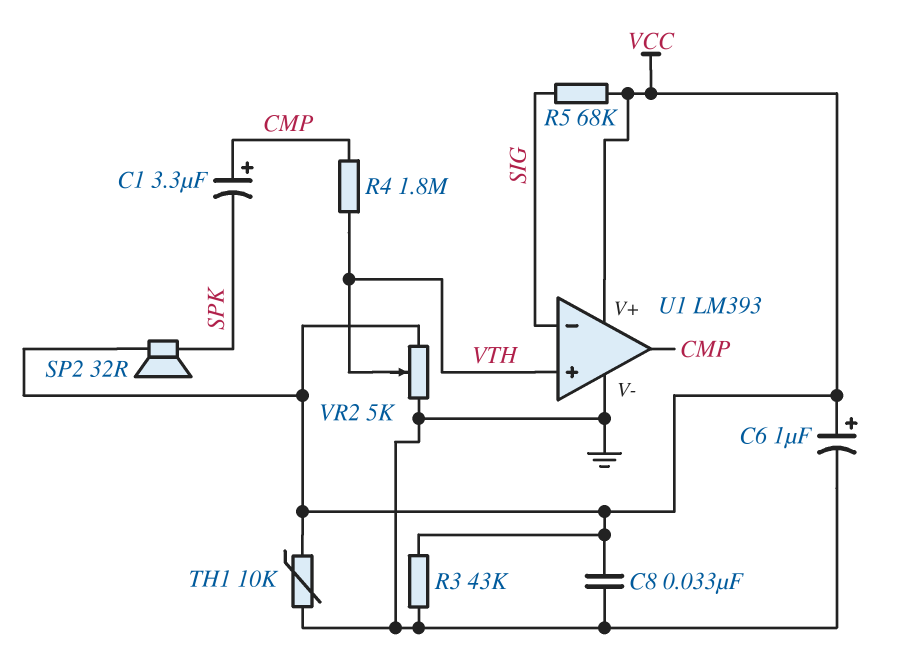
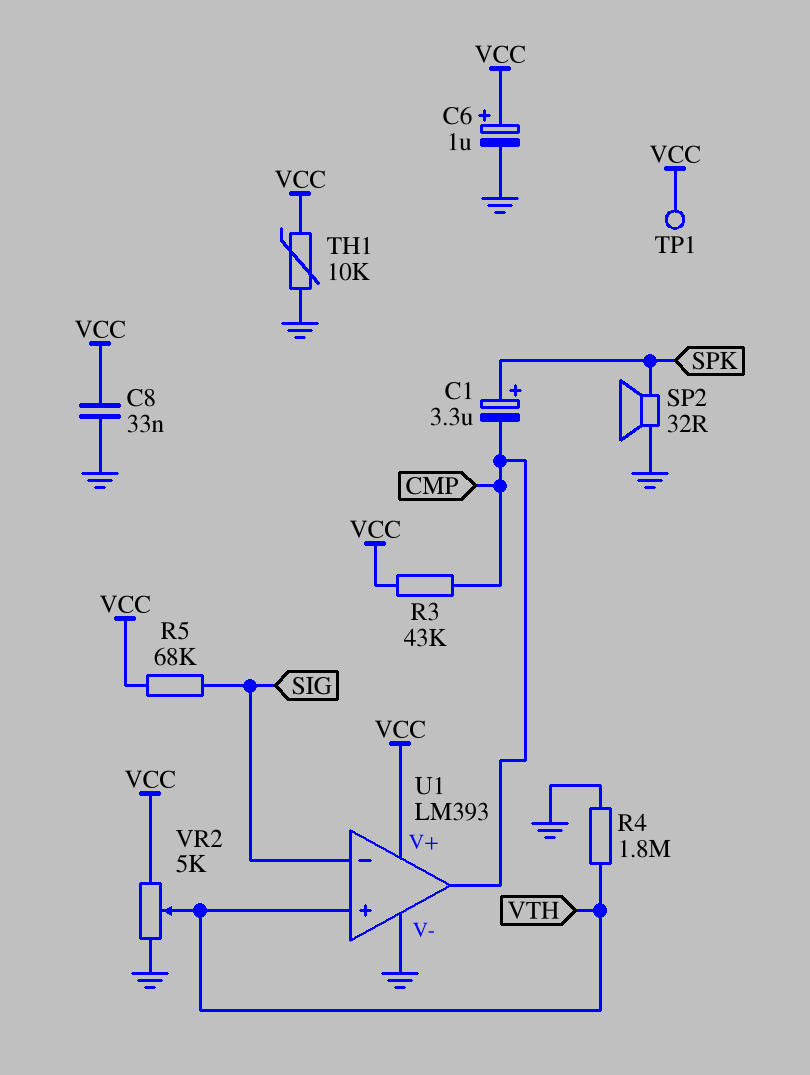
C1: 3.3uF (plus CMP, minus SPK) -> 3.3uF (plus SPK, minus CMP)
R3: 43k (GND, VCC) -> 43k (CMP, VCC)
R4: 1.8M (CMP, VTH) -> 1.8M (GND, VTH)
SP2: speaker 32R (SPK, VCC) -> speaker 32R (GND, SPK)
TP1: none -> test point (VCC)

